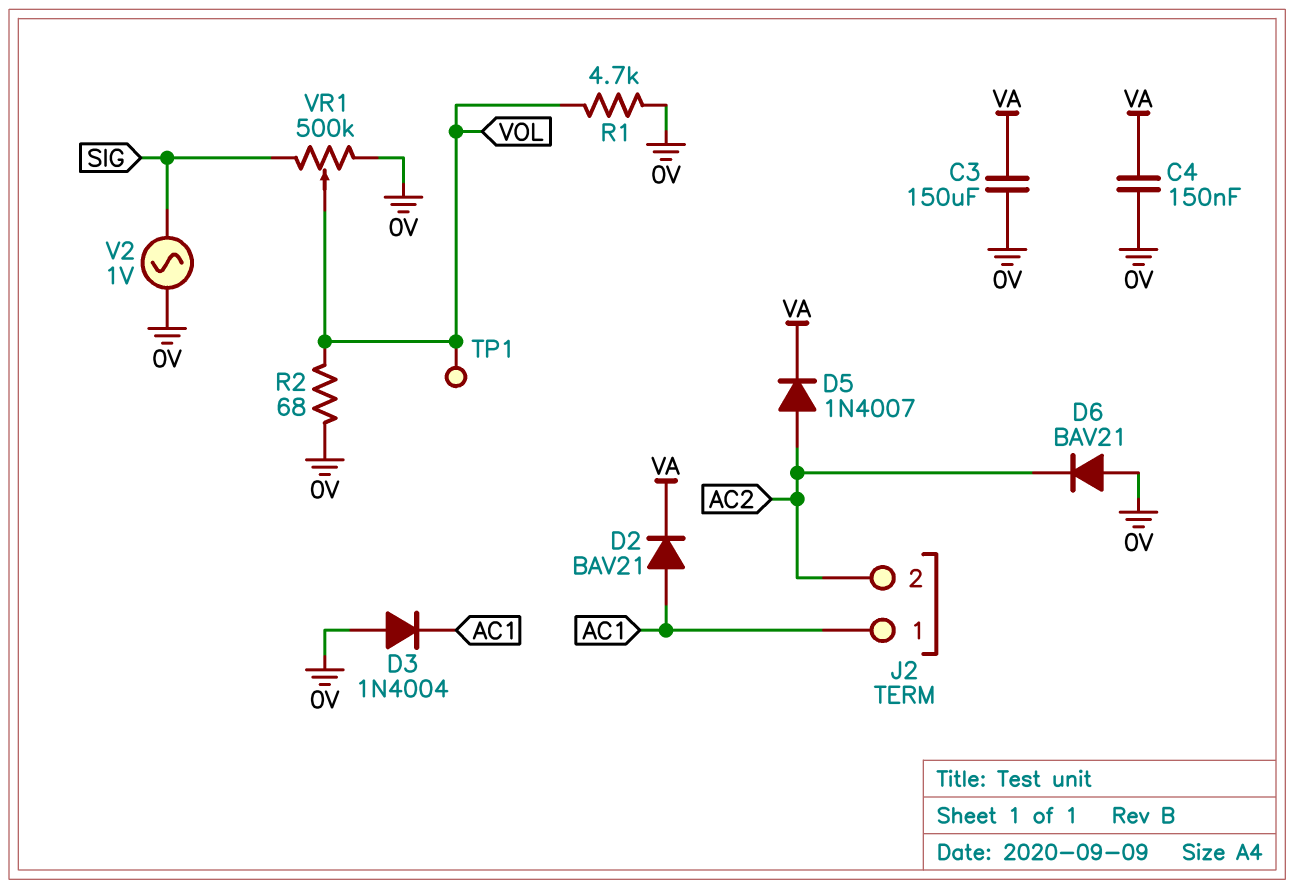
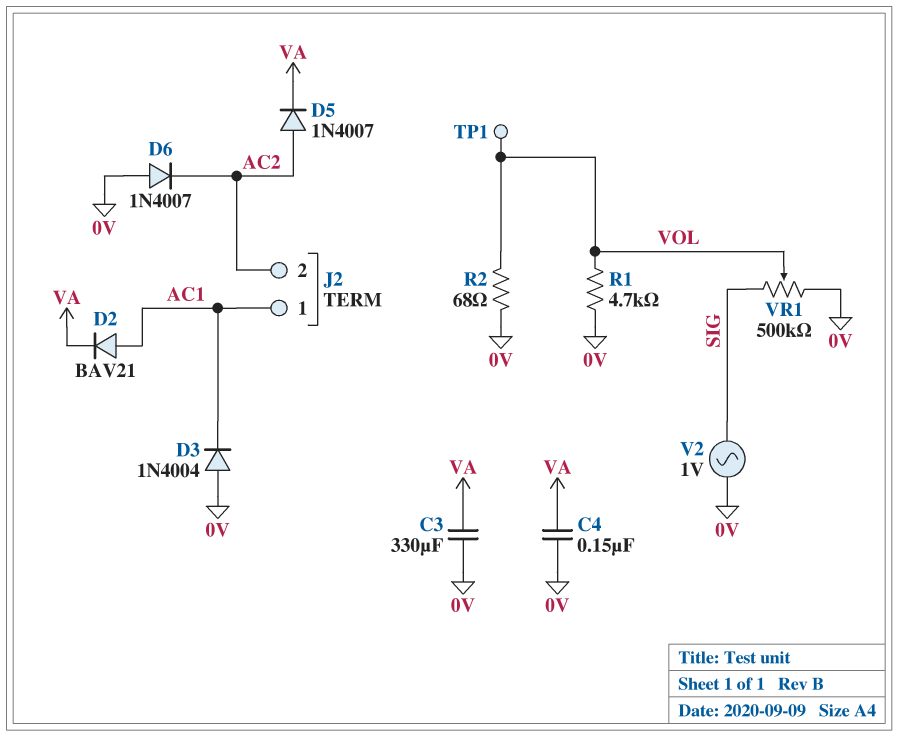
C3: 150uF (0V, VA) -> 330uF (0V, VA)
D6: diode BAV21 (A 0V, K AC2) -> diode 1N4007 (A 0V, K AC2)

